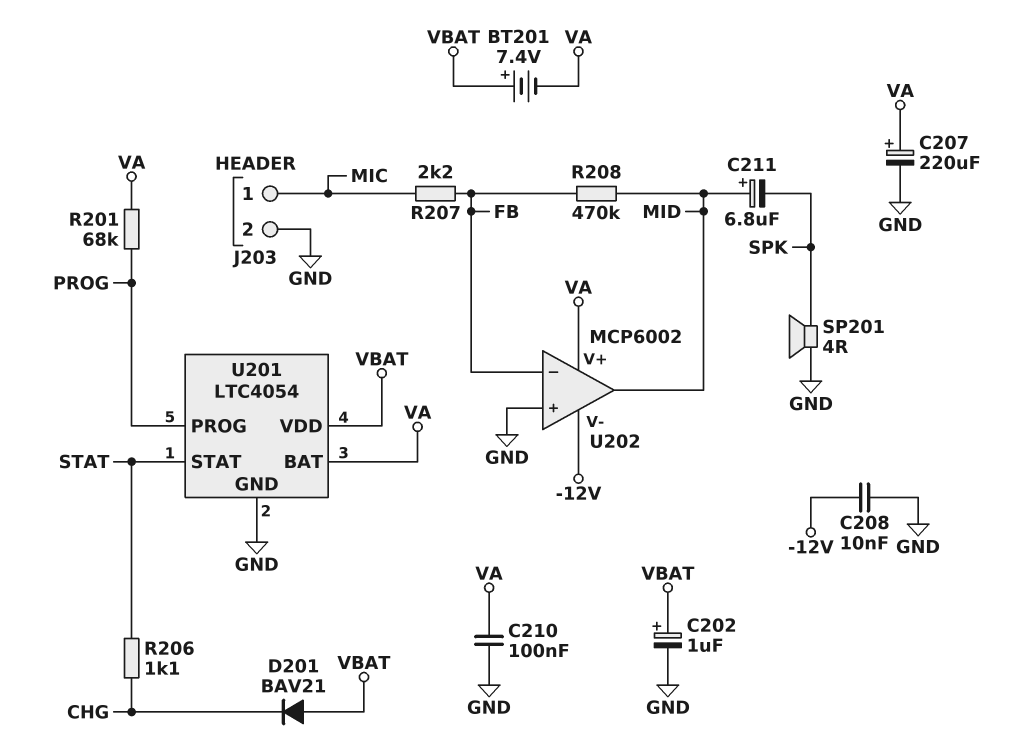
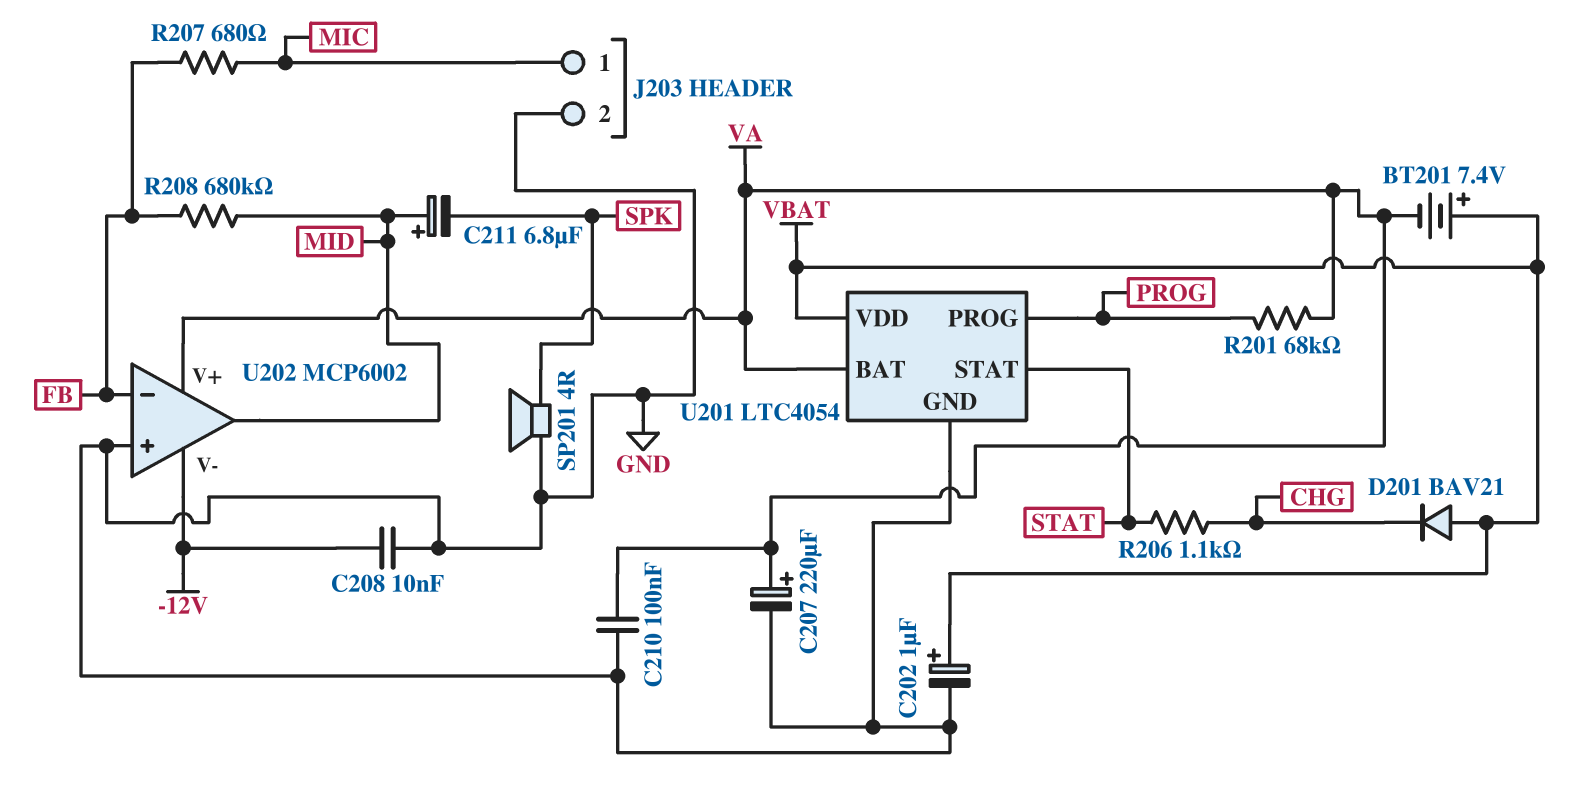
R207: 2.2k (FB, MIC) -> 680 (FB, MIC)
R208: 470k (FB, MID) -> 680k (FB, MID)

